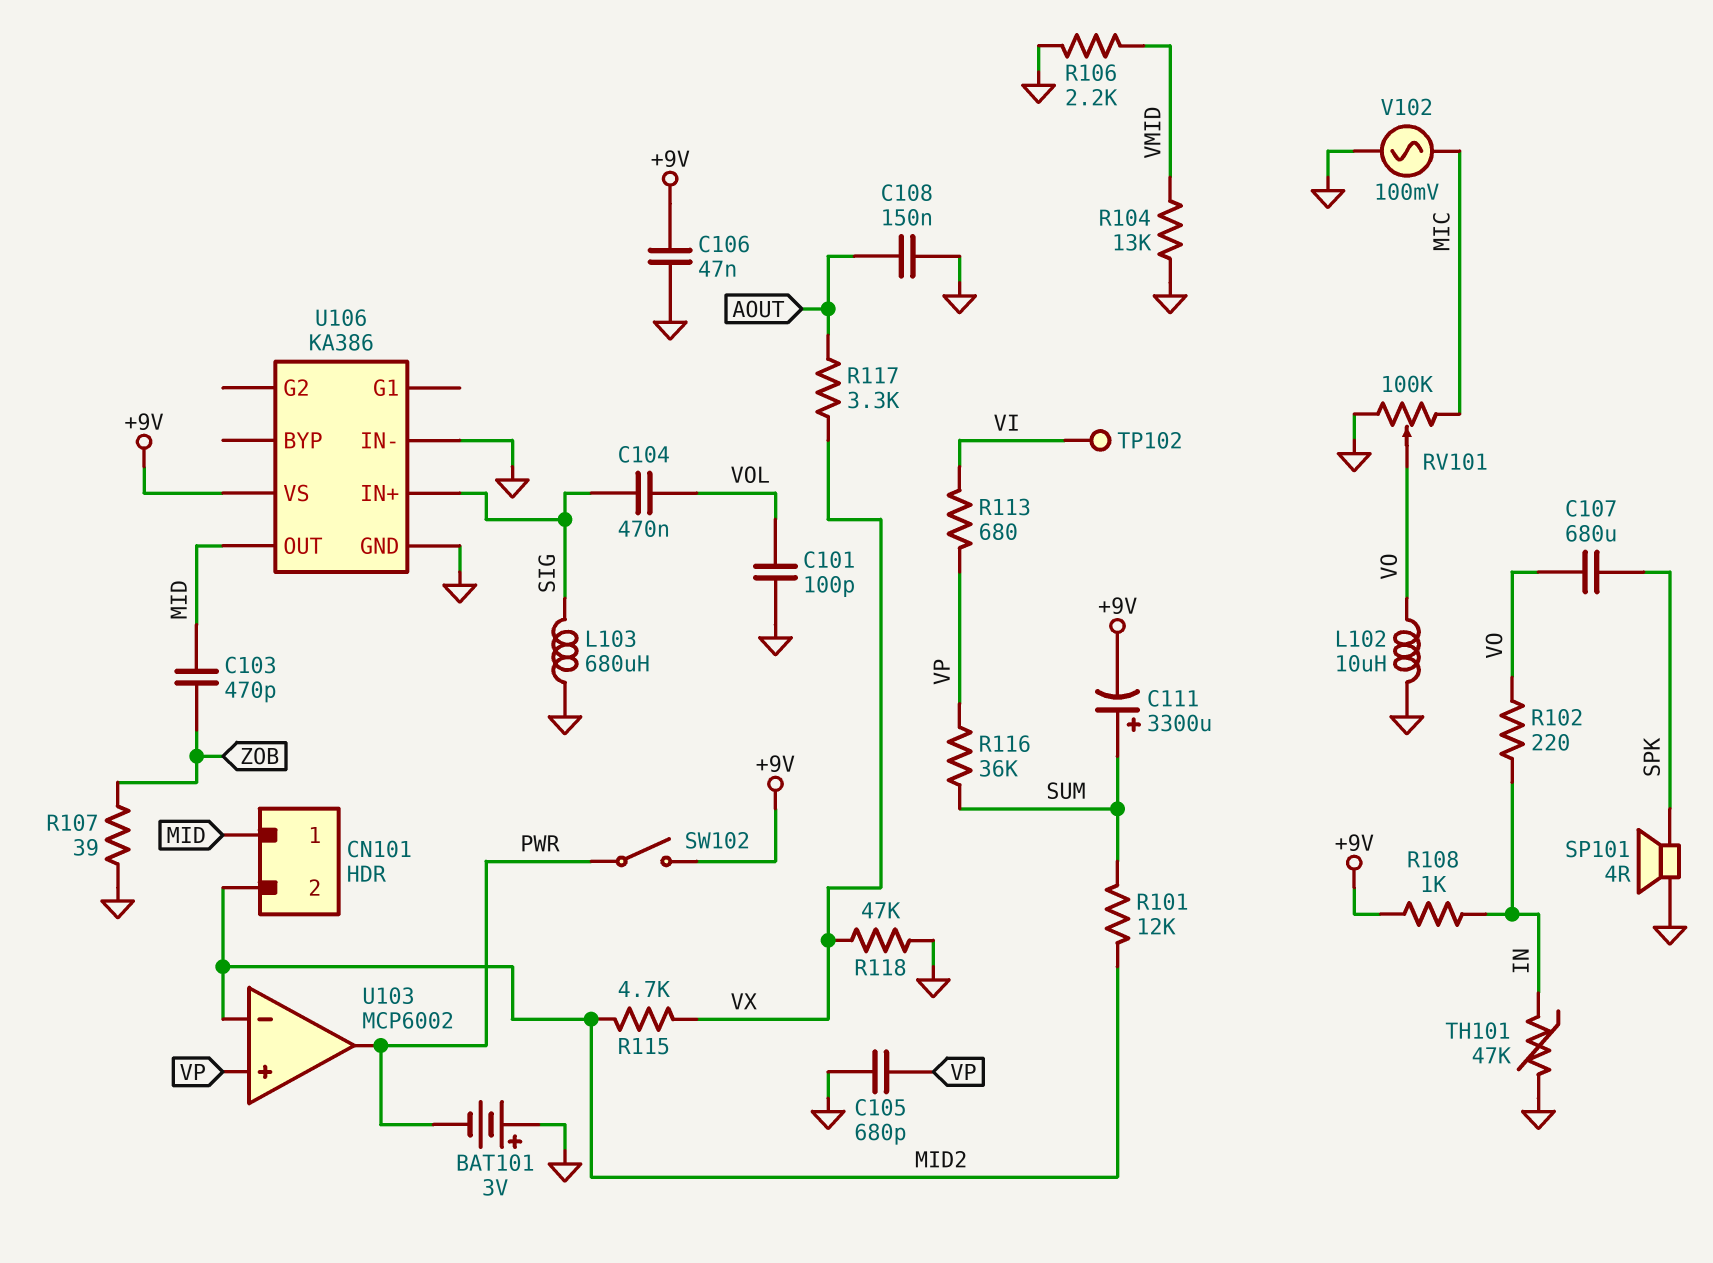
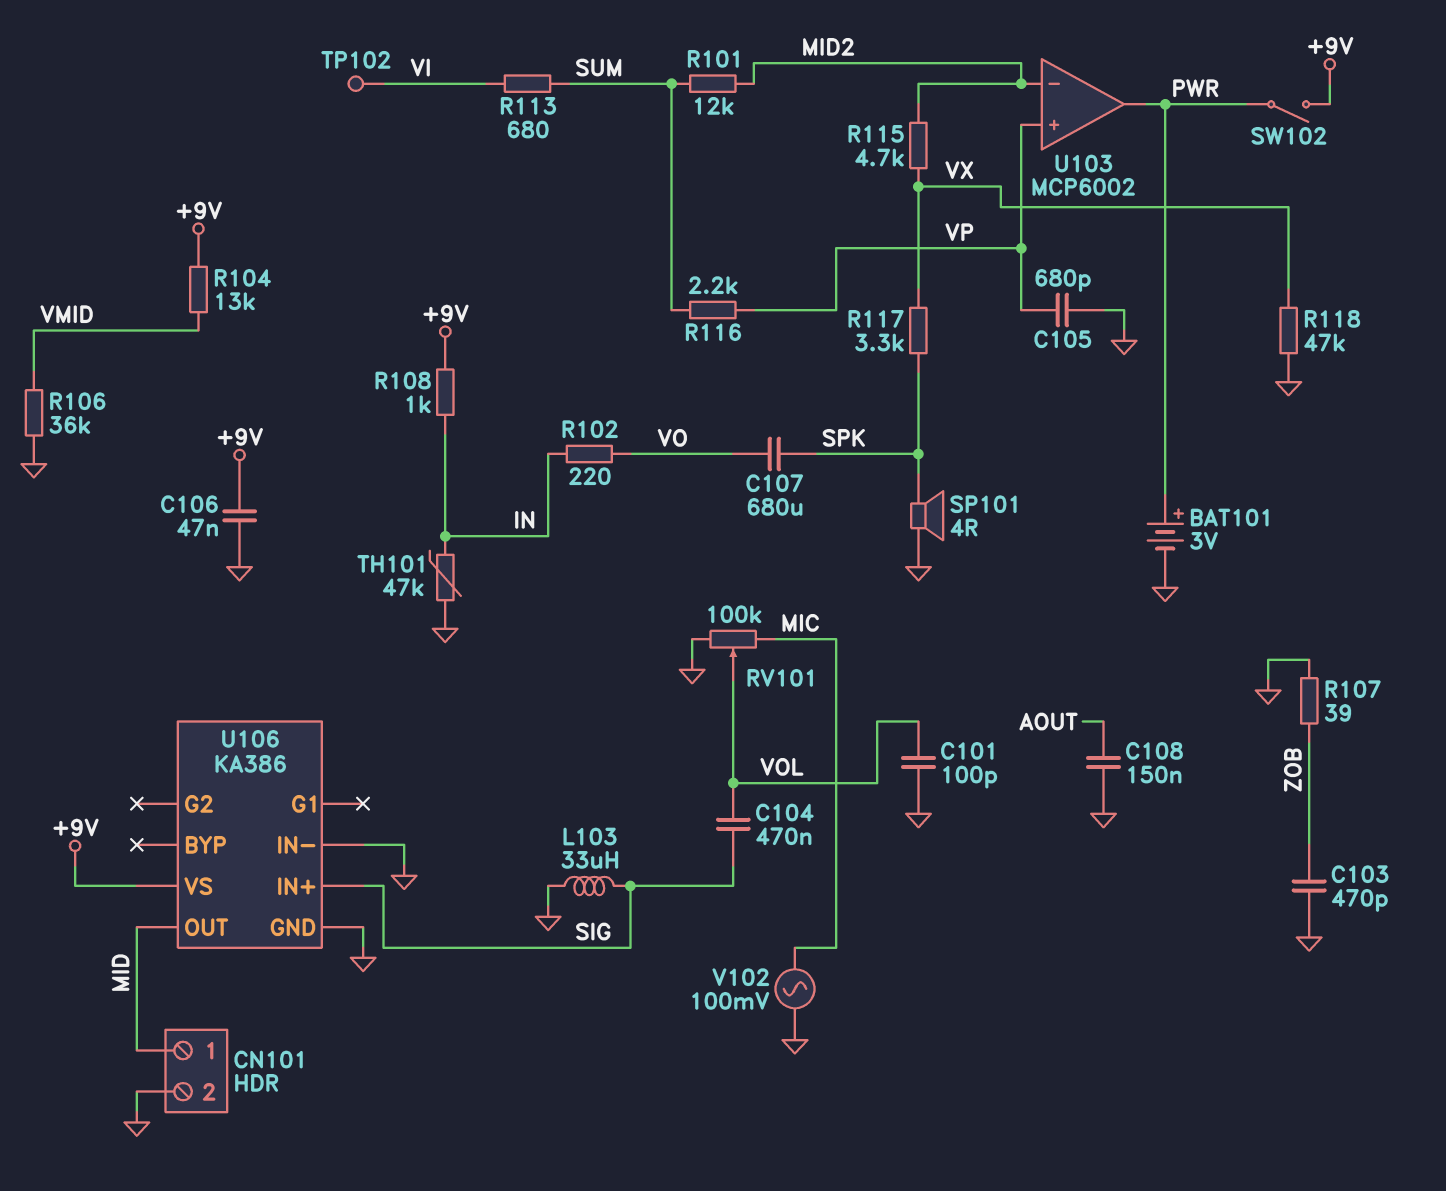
BAT101: 3V (plus GND, minus PWR) -> 3V (plus PWR, minus GND)
C103: 470pF (MID, ZOB) -> 470pF (GND, ZOB)
C111: 3300uF (plus SUM, minus +9V) -> none
CN101 pin 2: MID2 -> GND
L102: 10uH (GND, VO) -> none
L103: 680uH (GND, SIG) -> 33uH (GND, SIG)
R104: 13k (GND, VMID) -> 13k (+9V, VMID)
R106: 2.2k (GND, VMID) -> 36k (GND, VMID)
R113: 680 (VI, VP) -> 680 (SUM, VI)
R116: 36k (SUM, VP) -> 2.2k (SUM, VP)
R117: 3.3k (AOUT, VX) -> 3.3k (SPK, VX)
RV101: 100k (GND, MIC, wiper VO) -> 100k (GND, MIC, wiper VOL)

